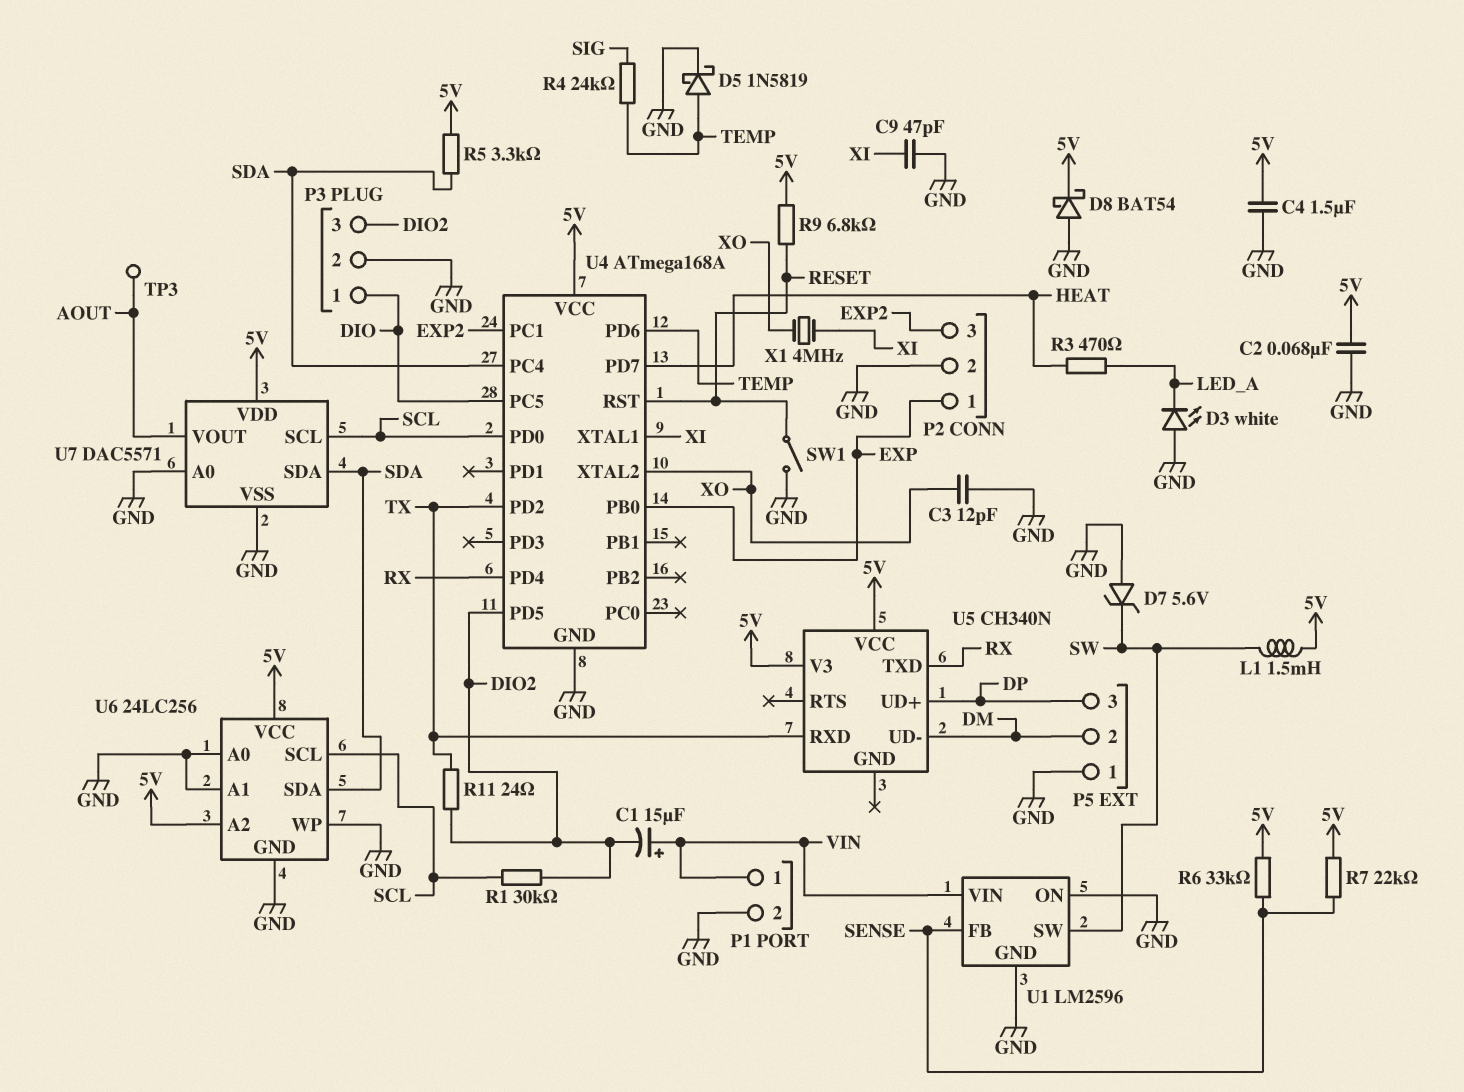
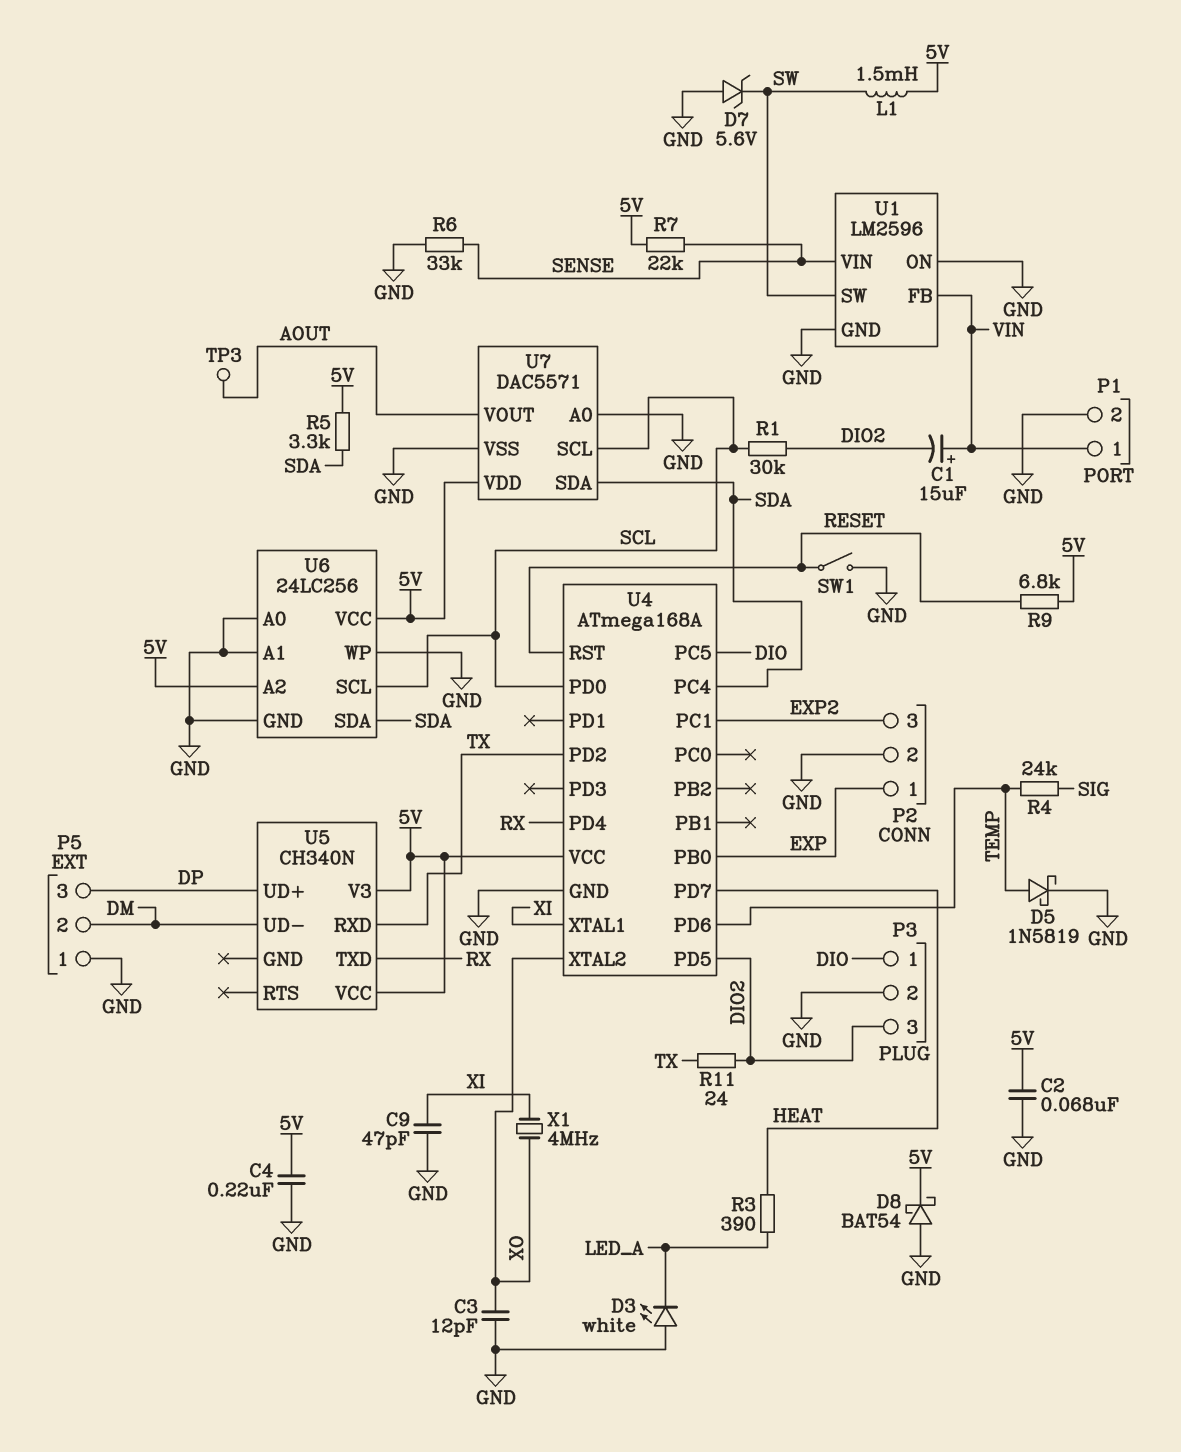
C4: 1.5uF (5V, GND) -> 220nF (5V, GND)
R3: 470 (HEAT, LED_A) -> 390 (HEAT, LED_A)
R6: 33k (5V, SENSE) -> 33k (GND, SENSE)
U1 pin FB: SENSE -> VIN
U1 pin VIN: VIN -> SENSE

